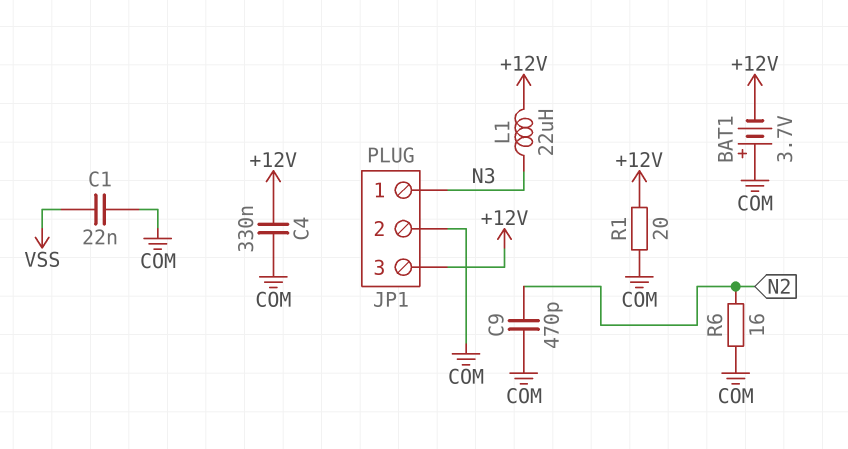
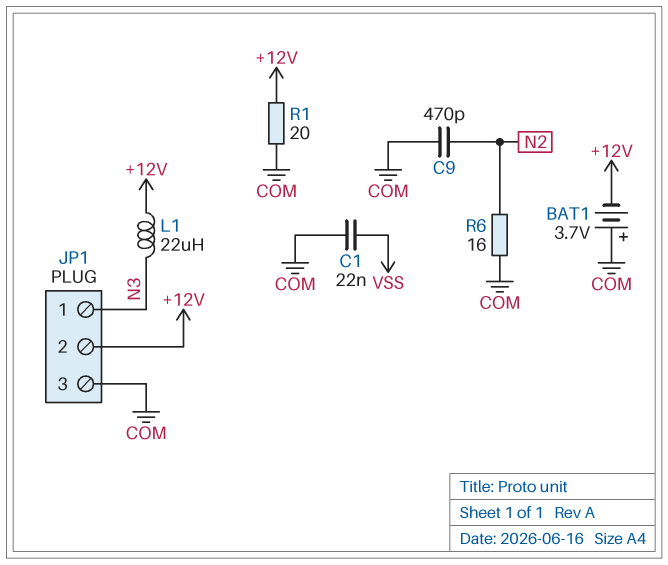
C4: 330nF (+12V, COM) -> none
JP1 pin 2: COM -> +12V
JP1 pin 3: +12V -> COM

